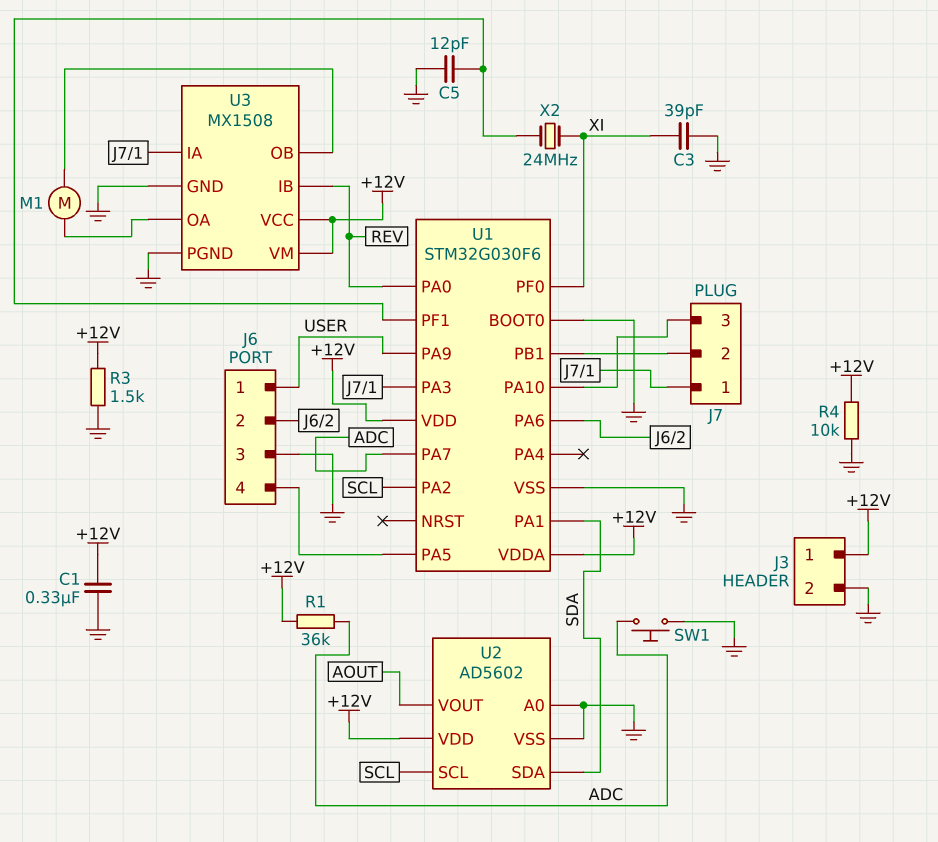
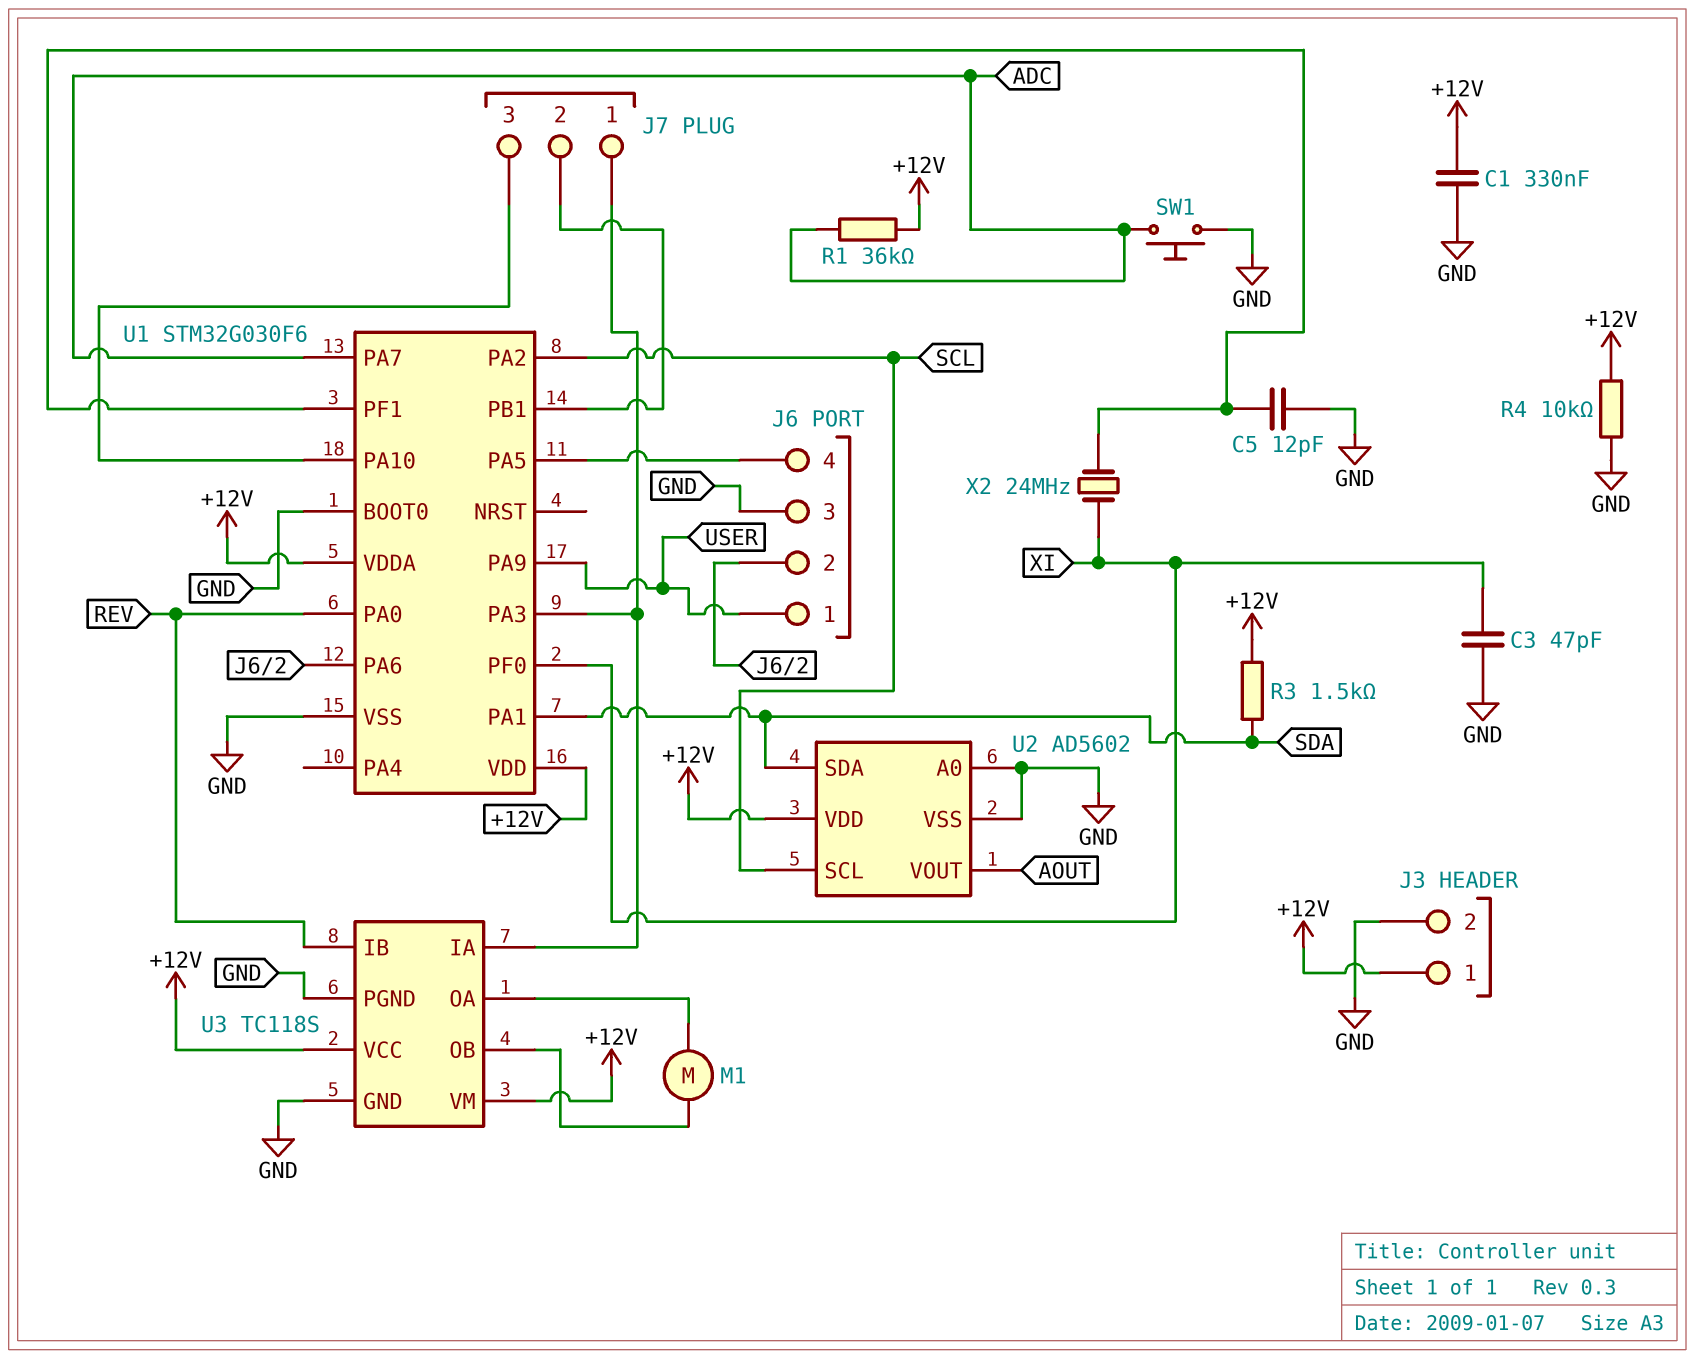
C3: 39pF (GND, XI) -> 47pF (GND, XI)
R3: 1.5k (+12V, GND) -> 1.5k (+12V, SDA)
U3: MX1508 -> TC118S

